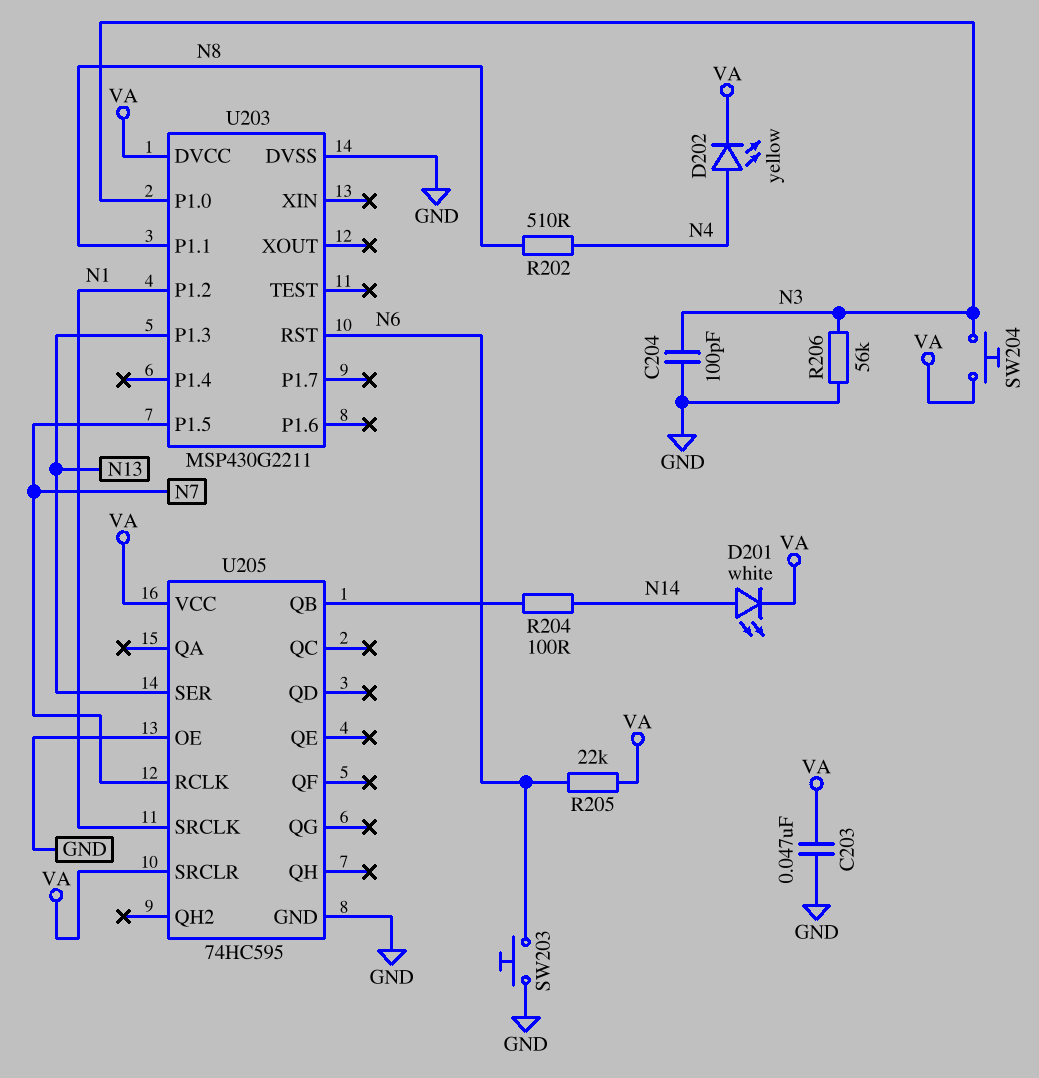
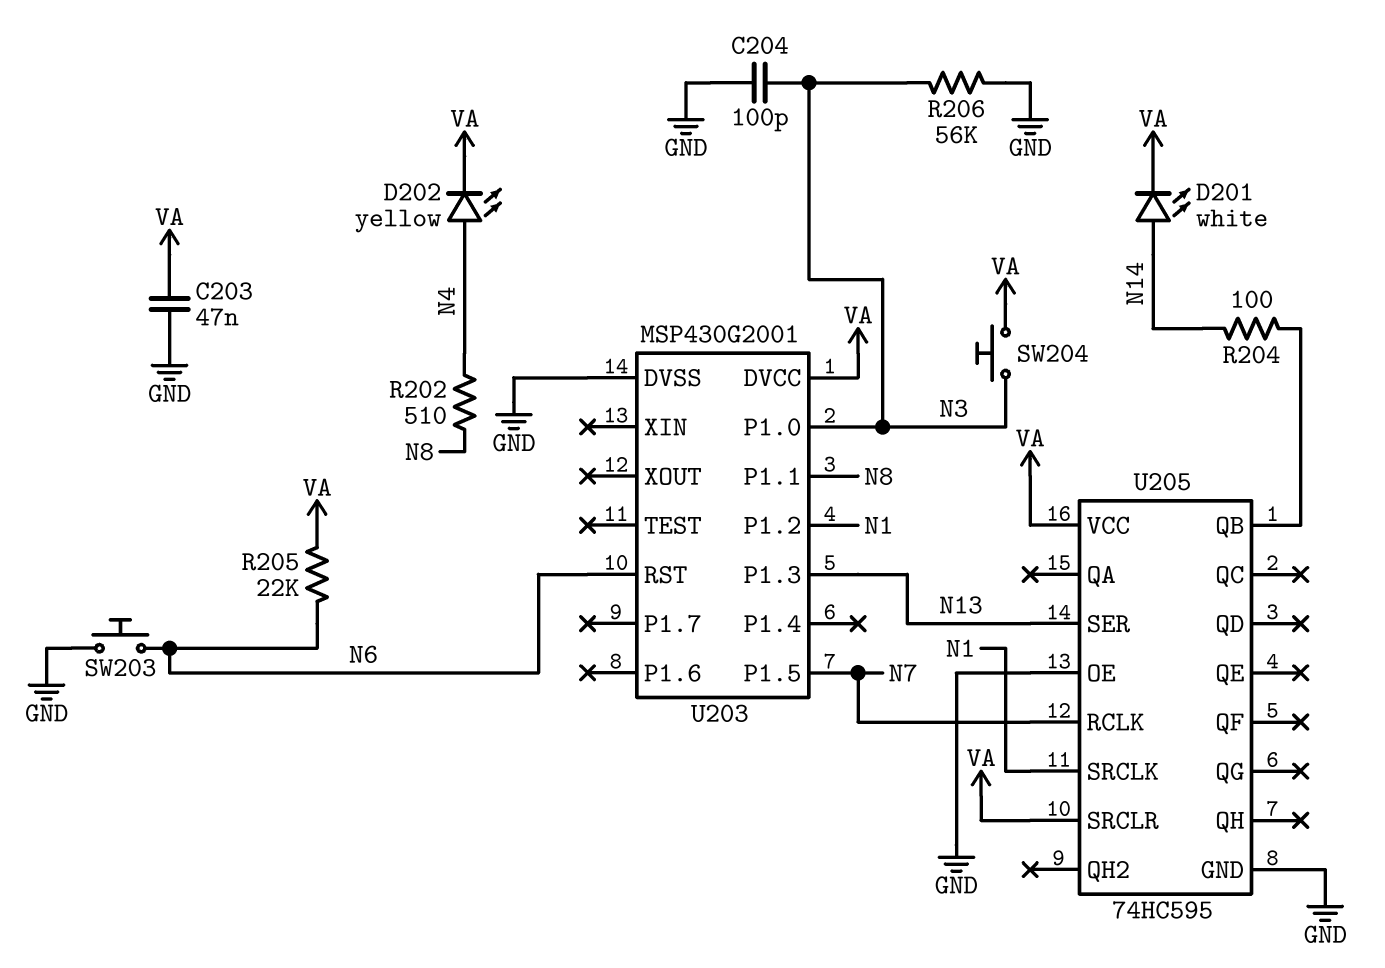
U203: MSP430G2211 -> MSP430G2001

